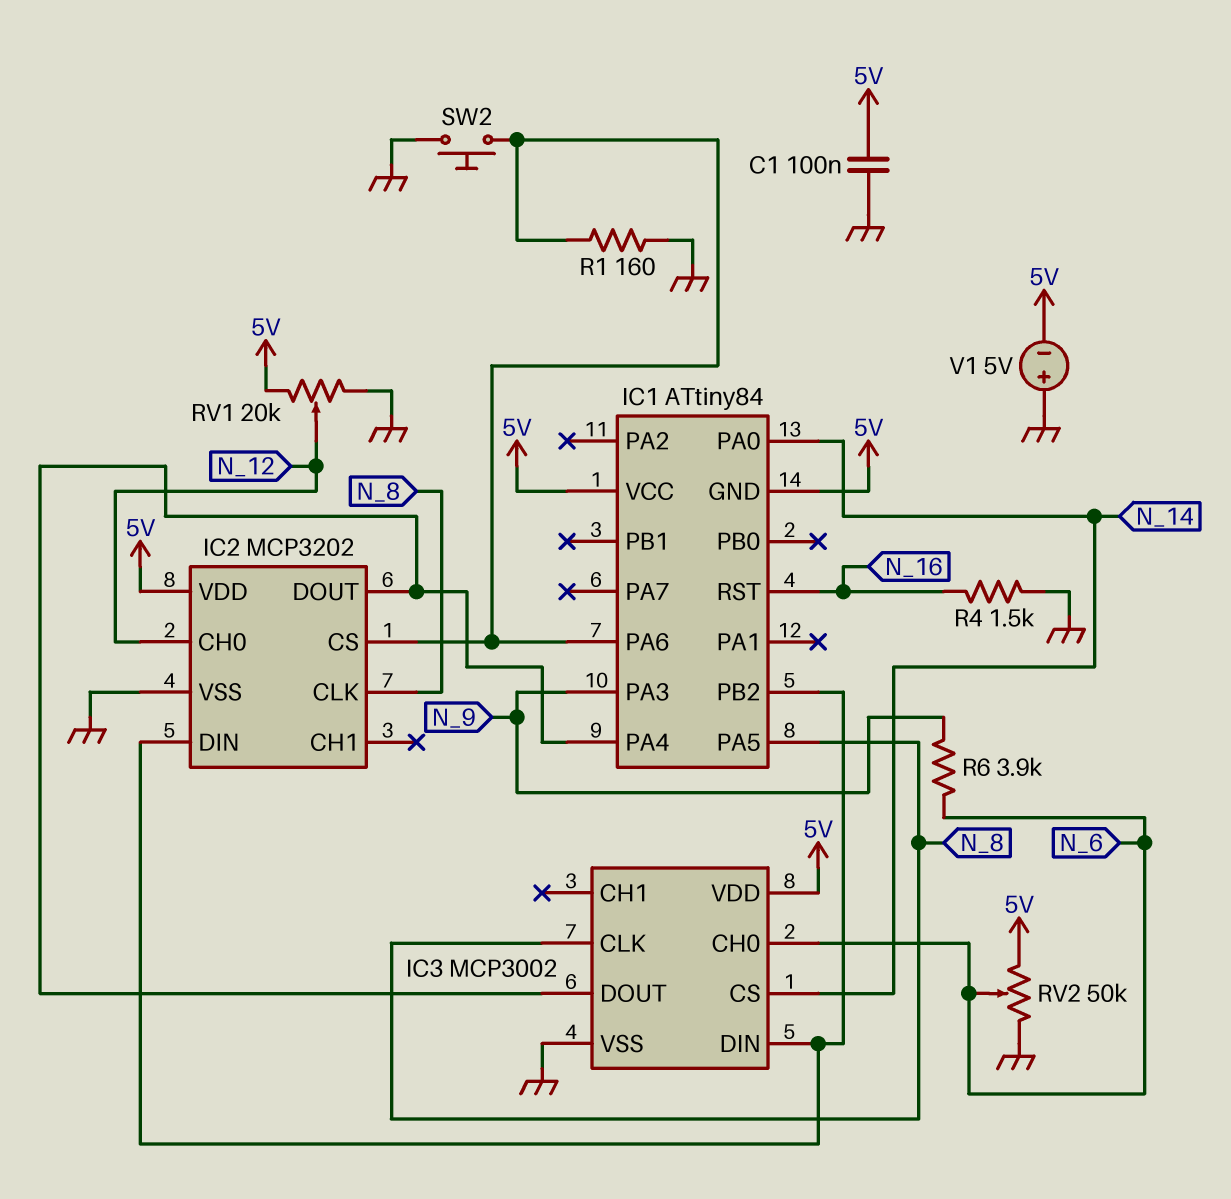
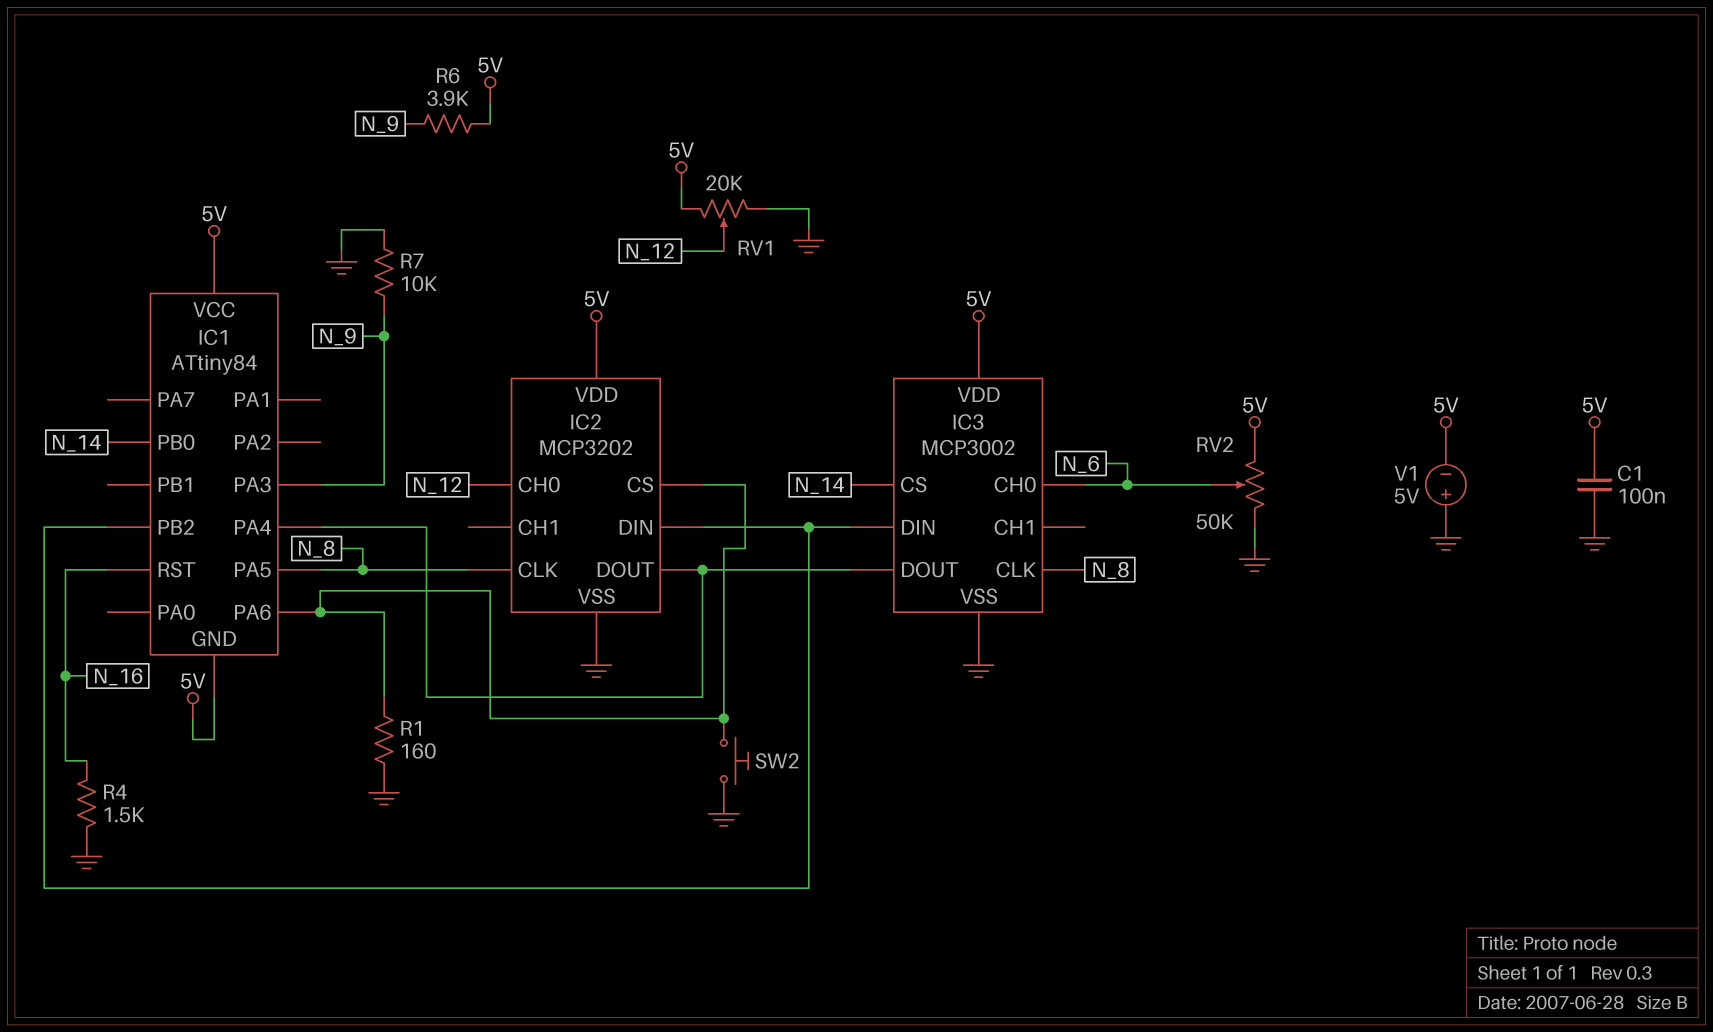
IC1 pin PA0: N_14 -> none
IC1 pin PB0: none -> N_14
R6: 3.9k (N_6, N_9) -> 3.9k (5V, N_9)
R7: none -> 10k (GND, N_9)

